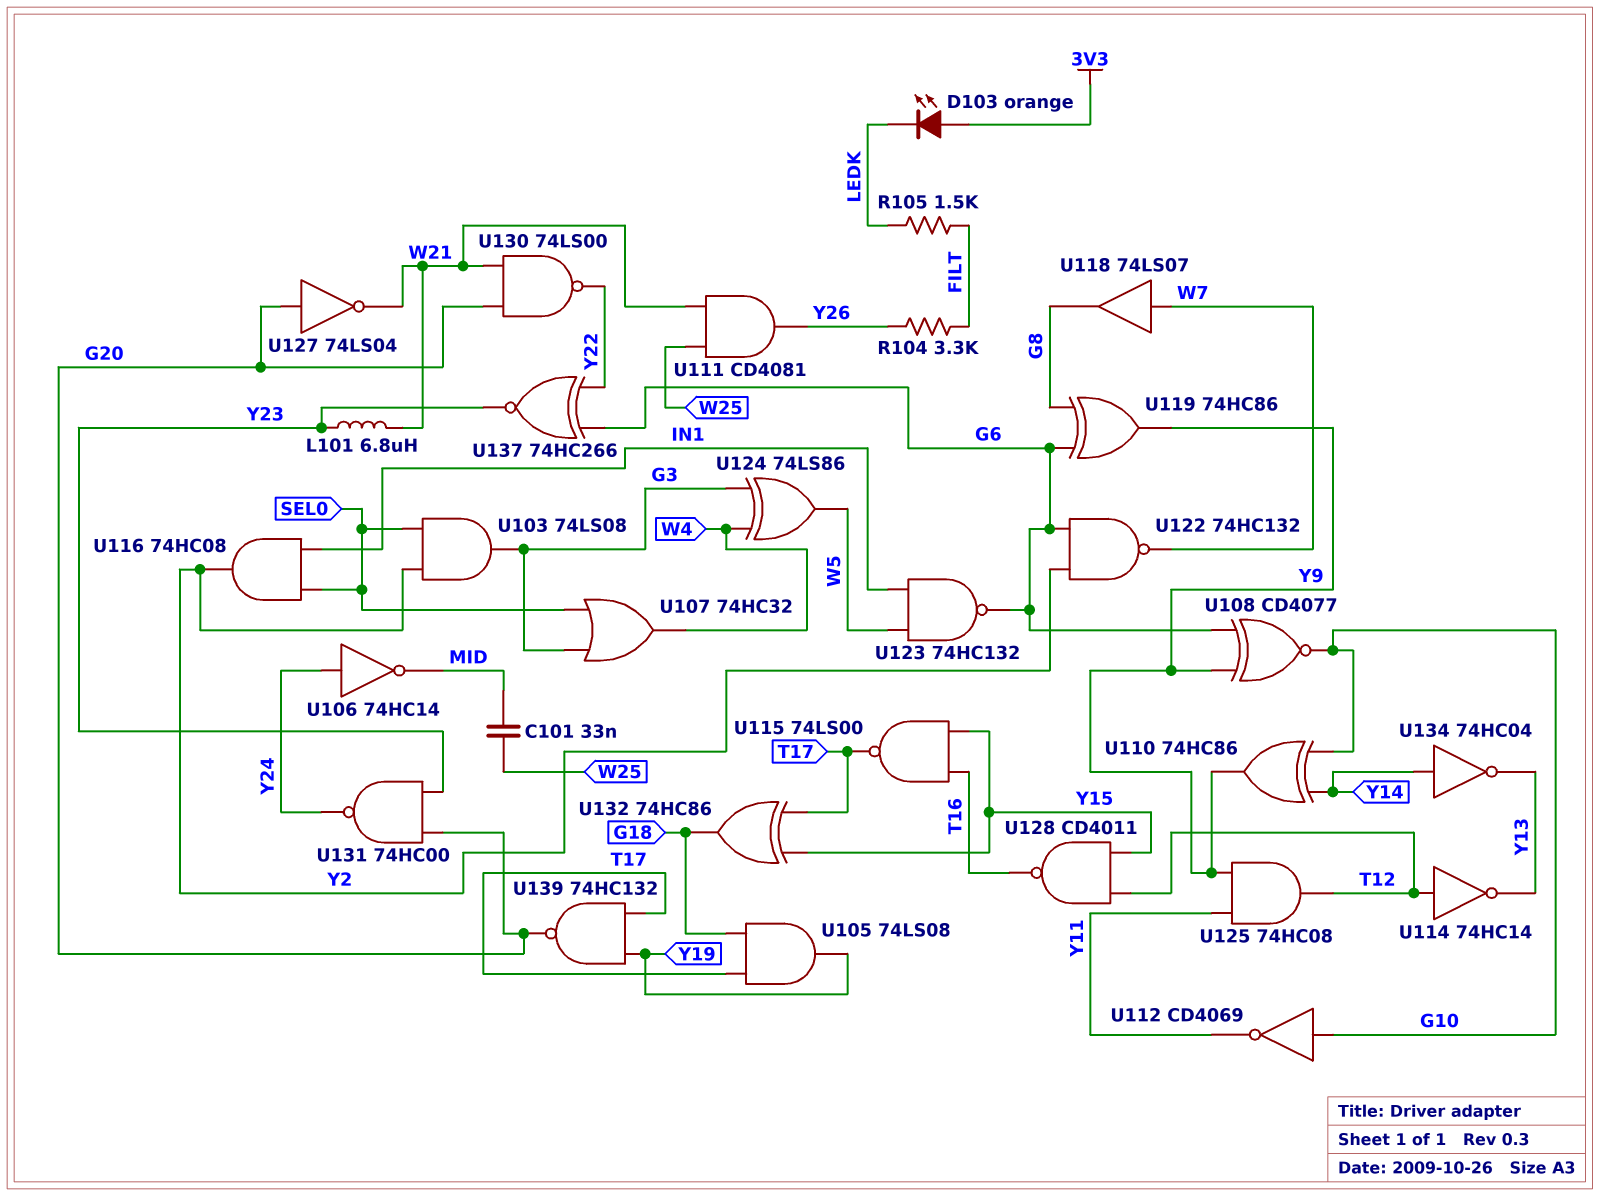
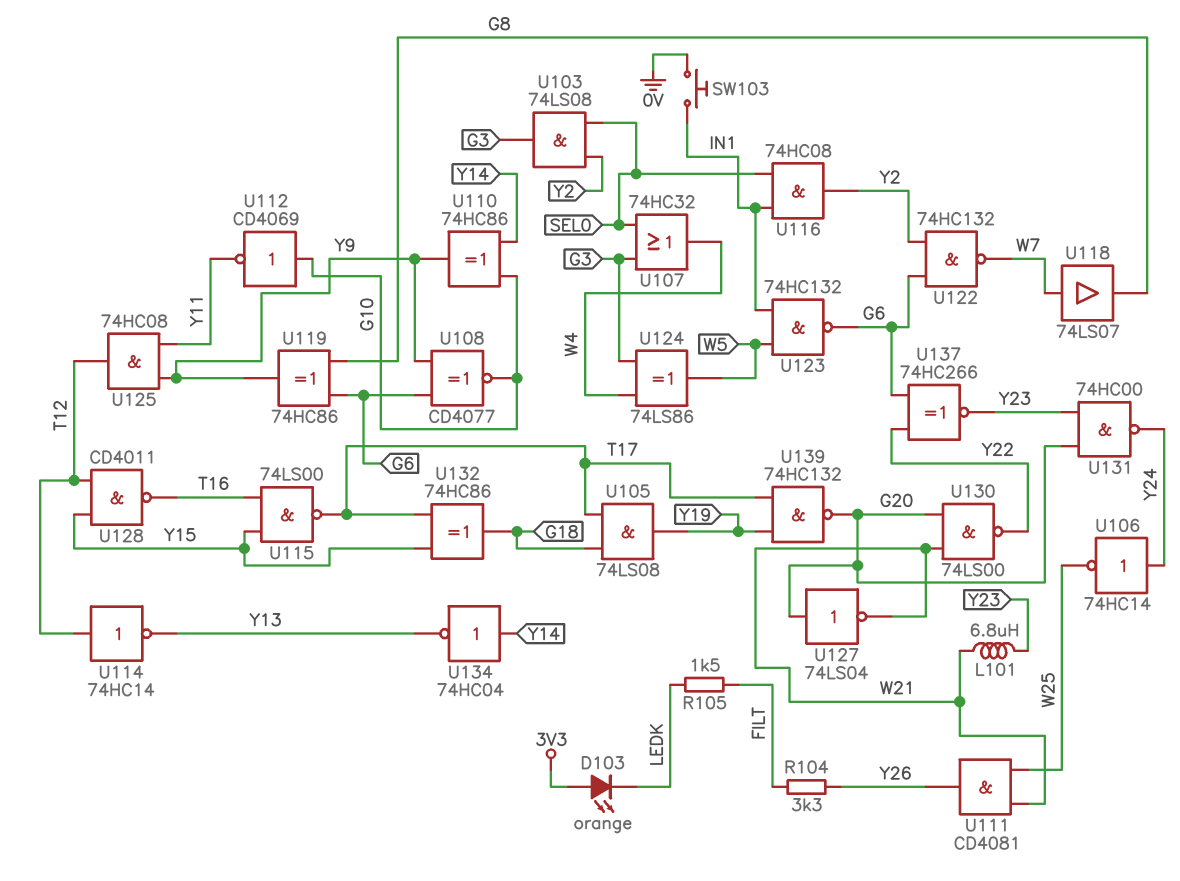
C101: 33nF (MID, W25) -> none
SW103: none -> button (0V, IN1)
U106: NOT 74HC14 (in Y24, out MID) -> NOT 74HC14 (in Y24, out W25)

